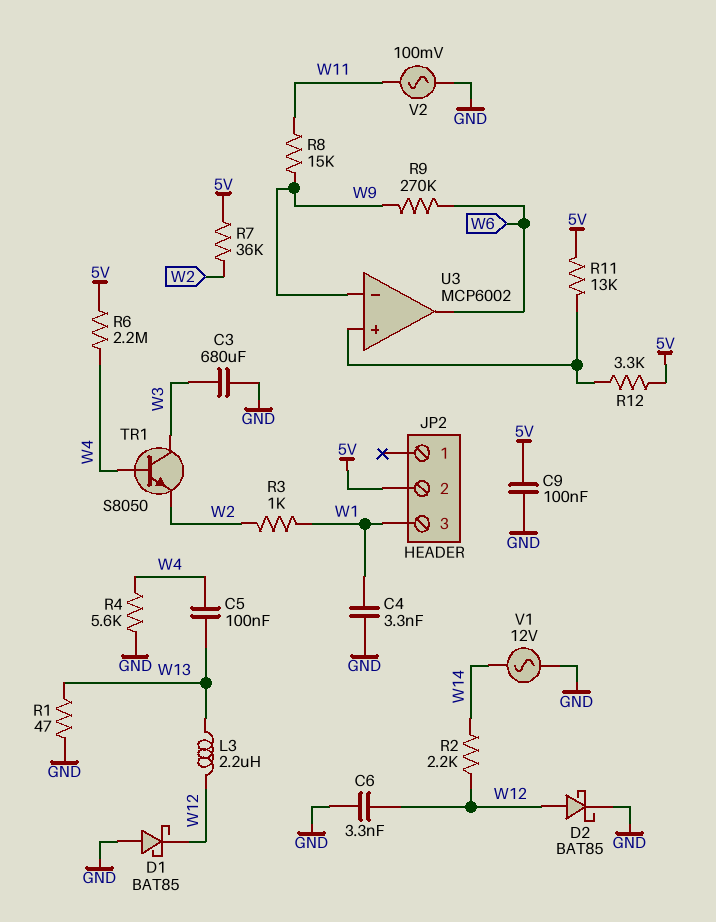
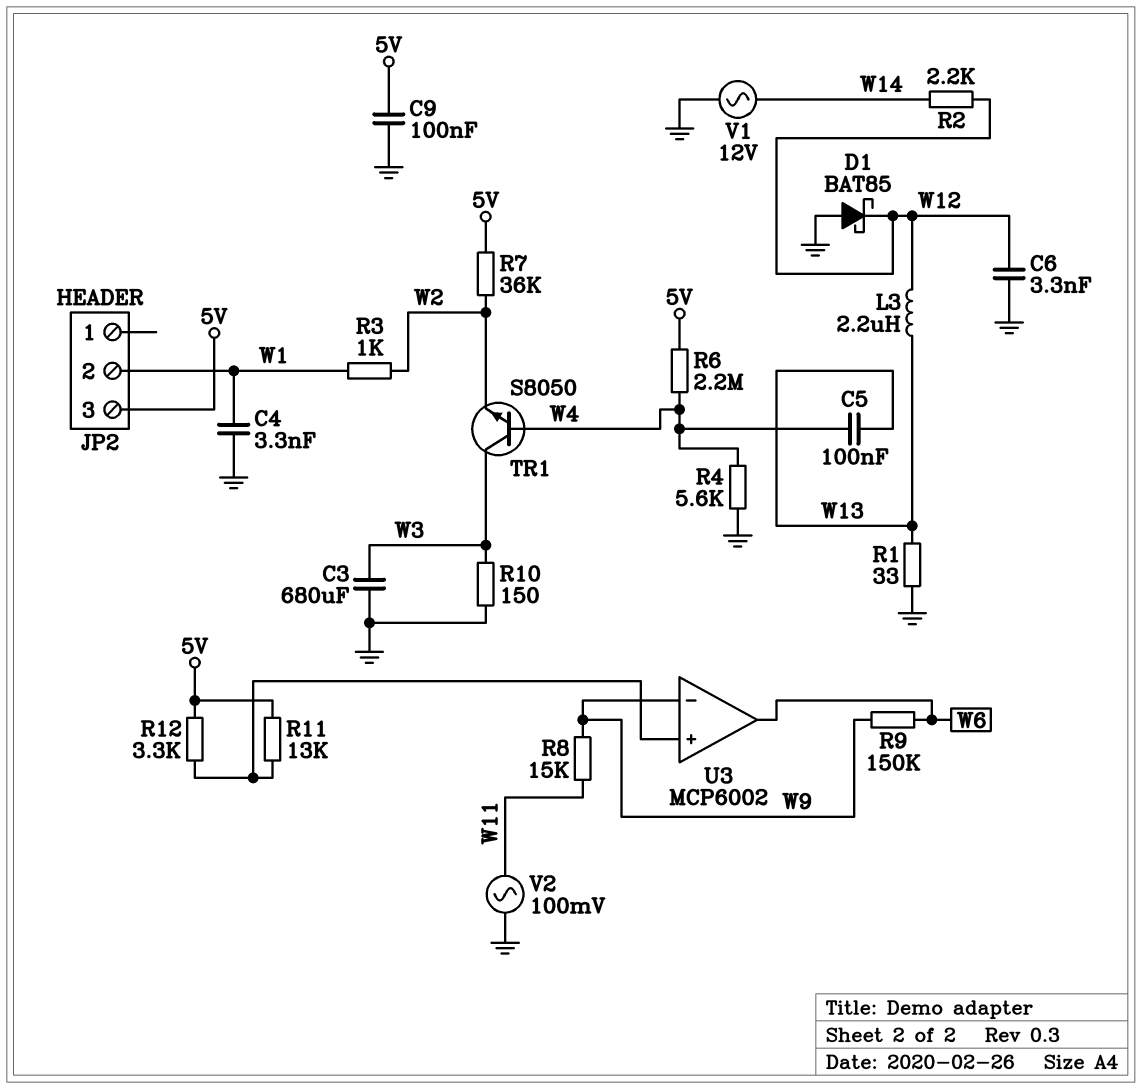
D2: schottky BAT85 (A W12, K GND) -> none
JP2 pin 2: 5V -> W1
JP2 pin 3: W1 -> 5V
R1: 47 (GND, W13) -> 33 (GND, W13)
R9: 270k (W6, W9) -> 150k (W6, W9)
R10: none -> 150 (GND, W3)

